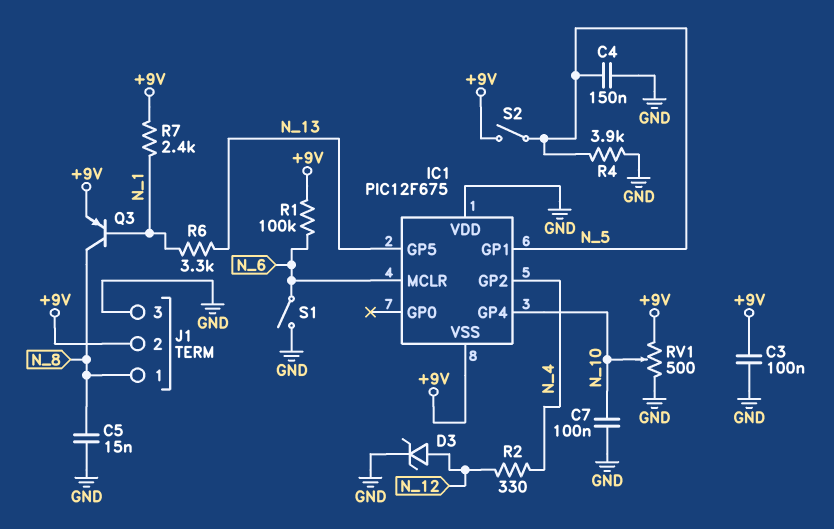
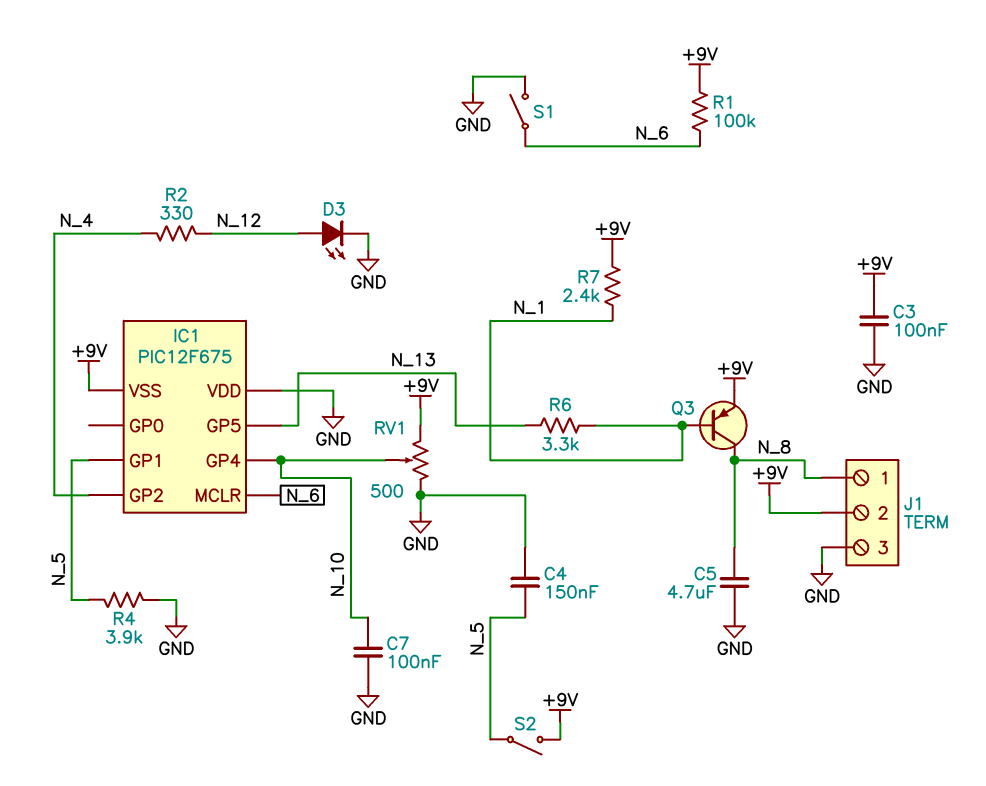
C5: 15nF (GND, N_8) -> 4.7uF (GND, N_8)
D3: zener (A N_12, K GND) -> LED (A N_12, K GND)

